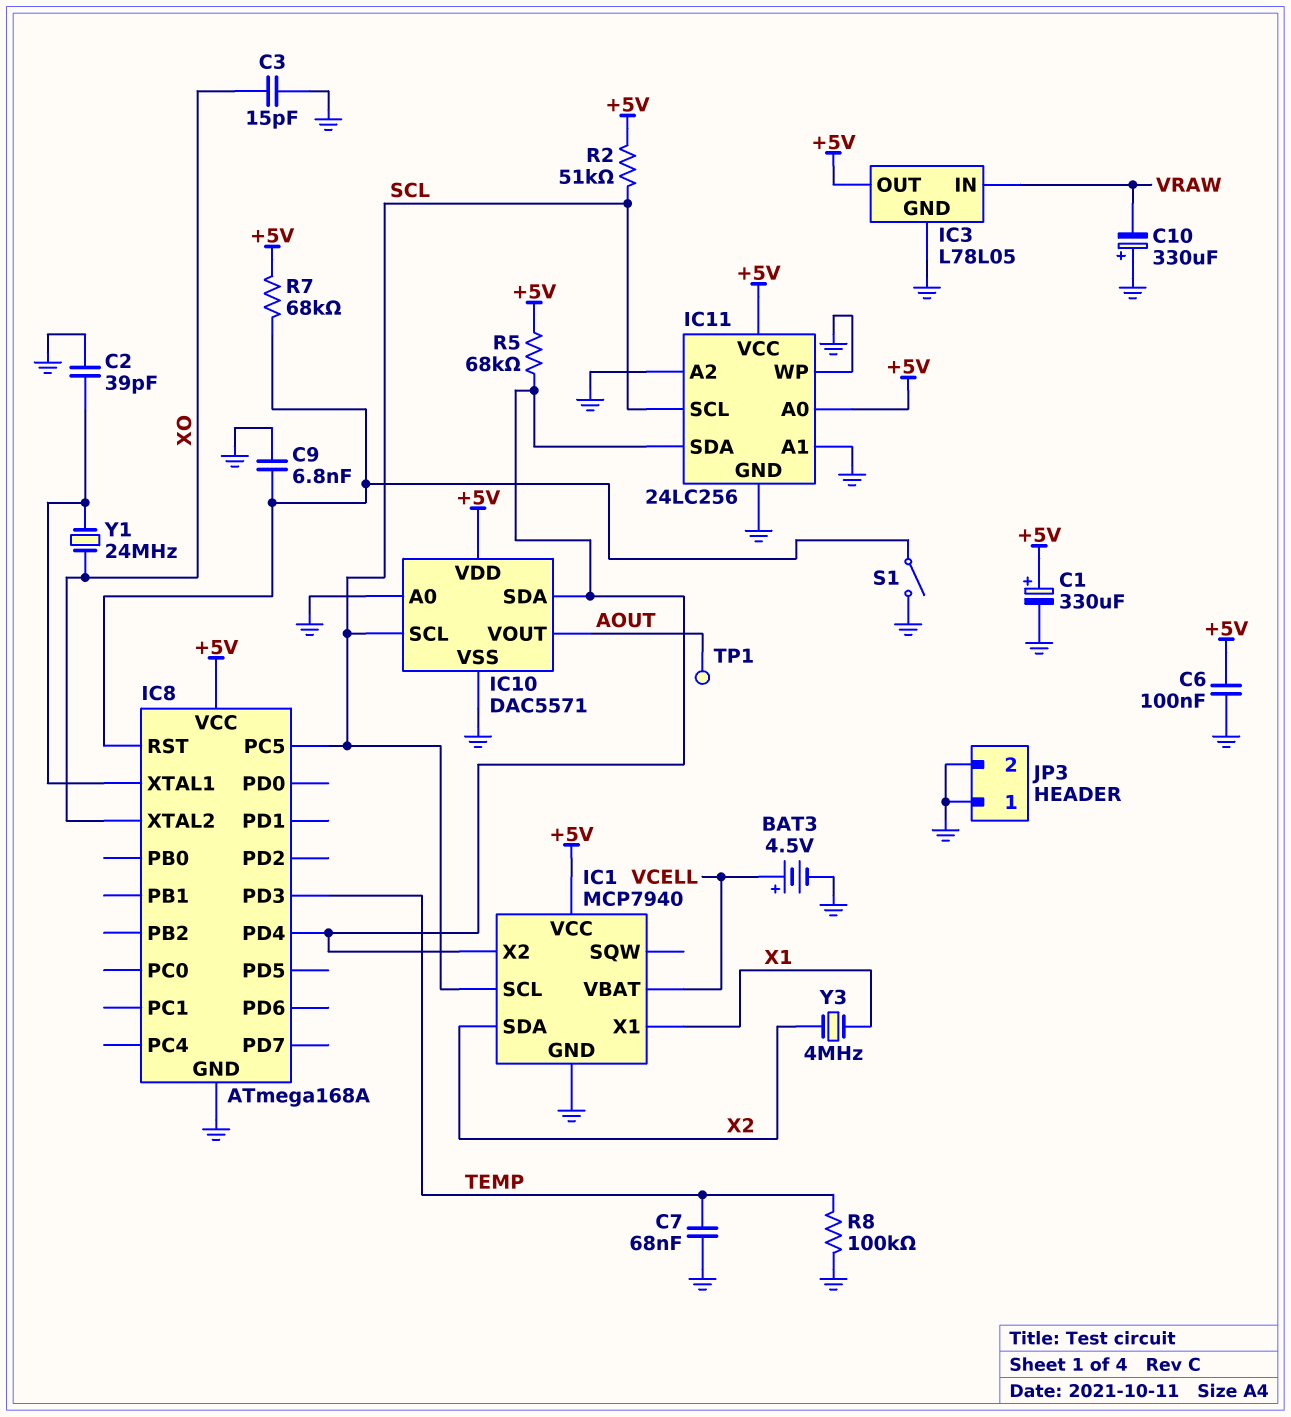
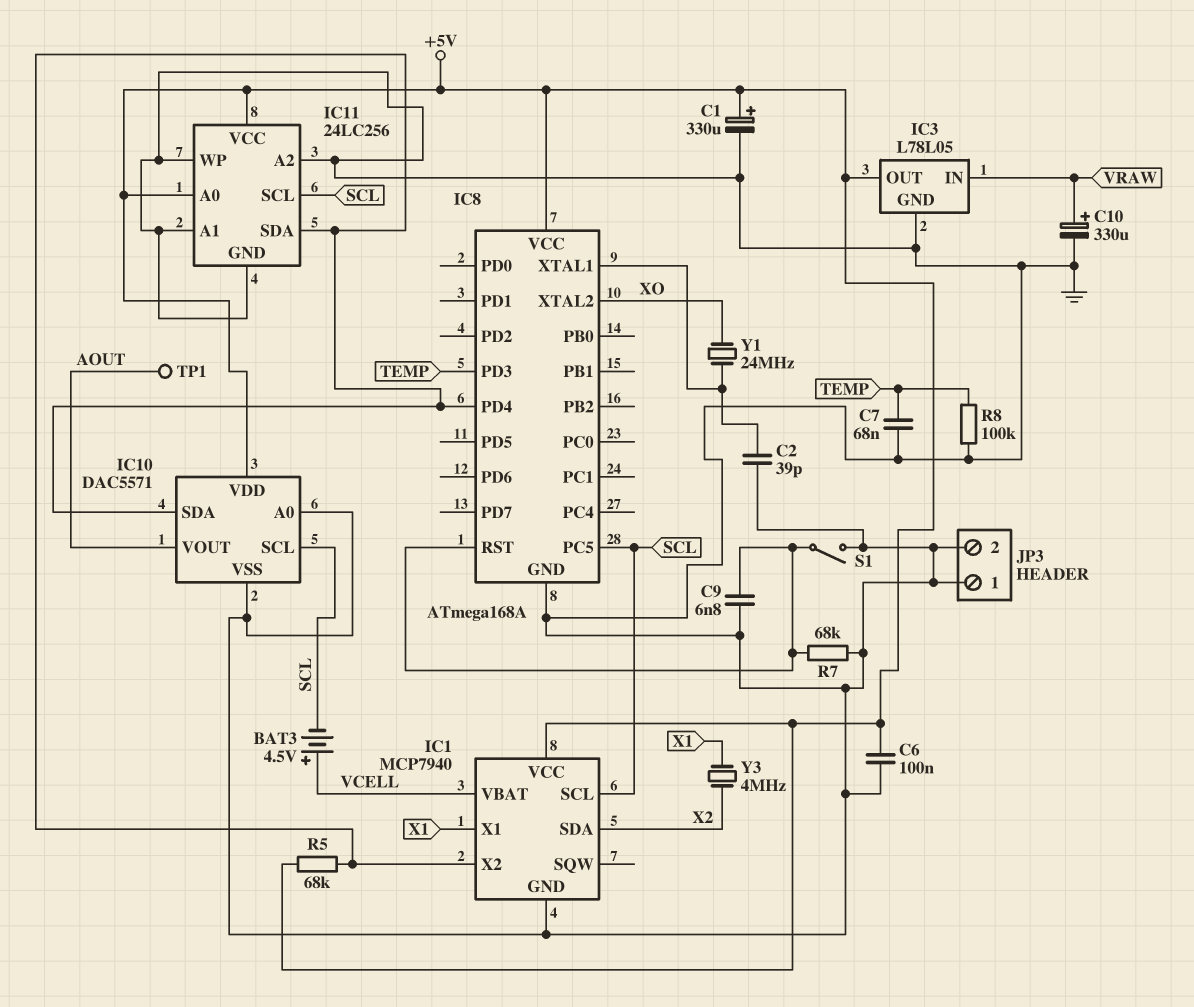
BAT3: 4.5V (plus VCELL, minus GND) -> 4.5V (plus VCELL, minus SCL)
C3: 15pF (GND, XO) -> none
C10: 330uF (plus GND, minus VRAW) -> 330uF (plus VRAW, minus GND)
R2: 51k (+5V, SCL) -> none
R7: 68k (+5V, IC8/RST) -> 68k (GND, IC8/RST)

